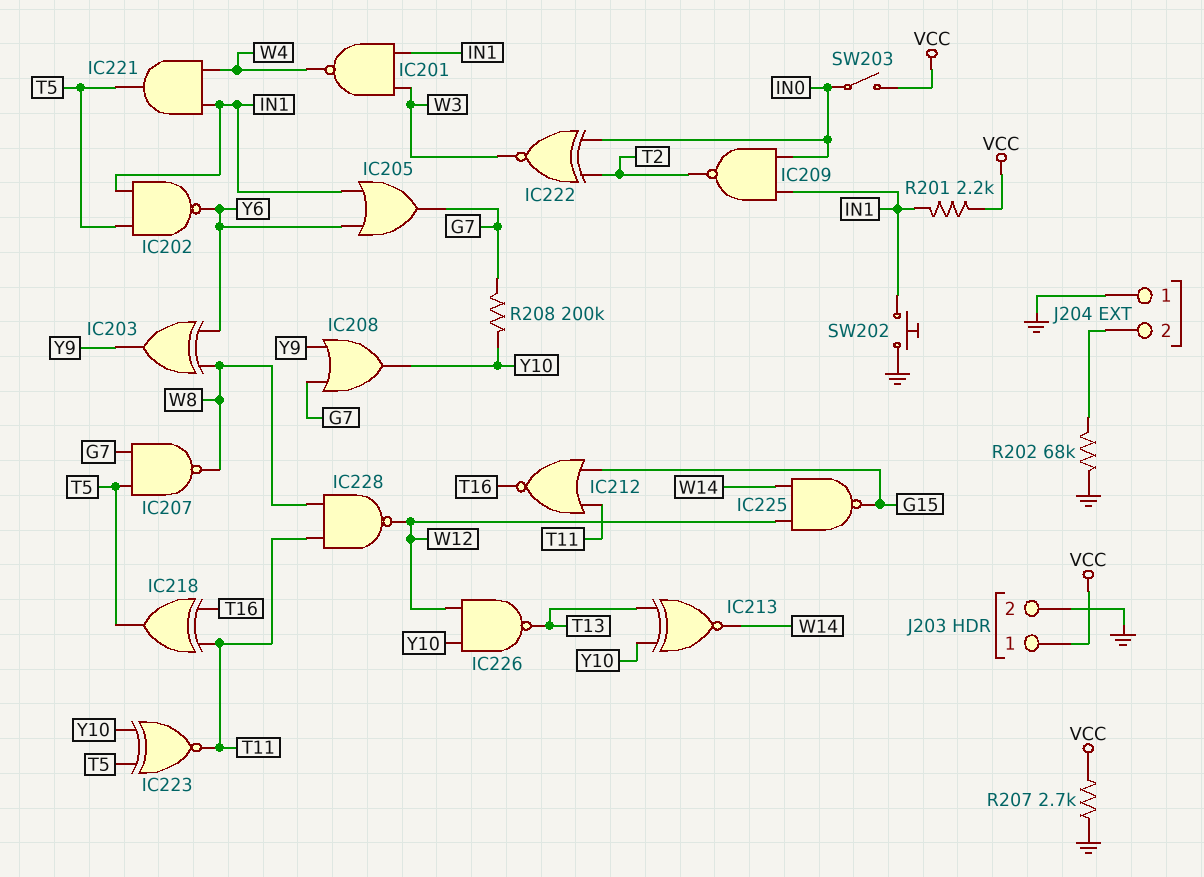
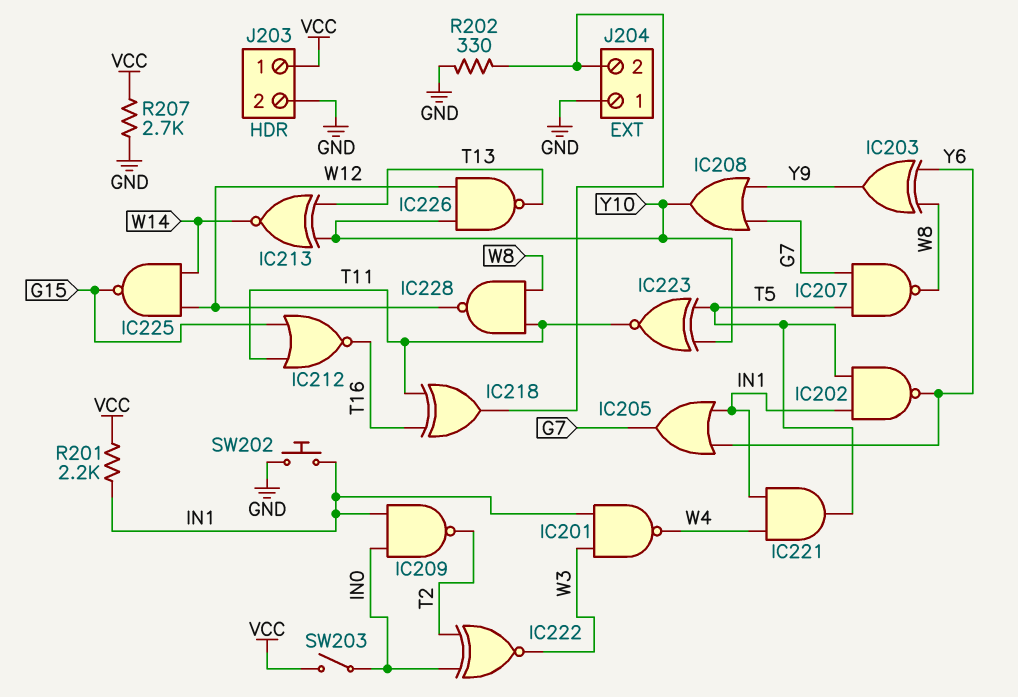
IC218: XOR (in T11, in T16, out T5) -> XOR (in T11, in T16, out J204/2)
R202: 68k (GND, J204/2) -> 330 (GND, J204/2)
R208: 200k (G7, Y10) -> none

